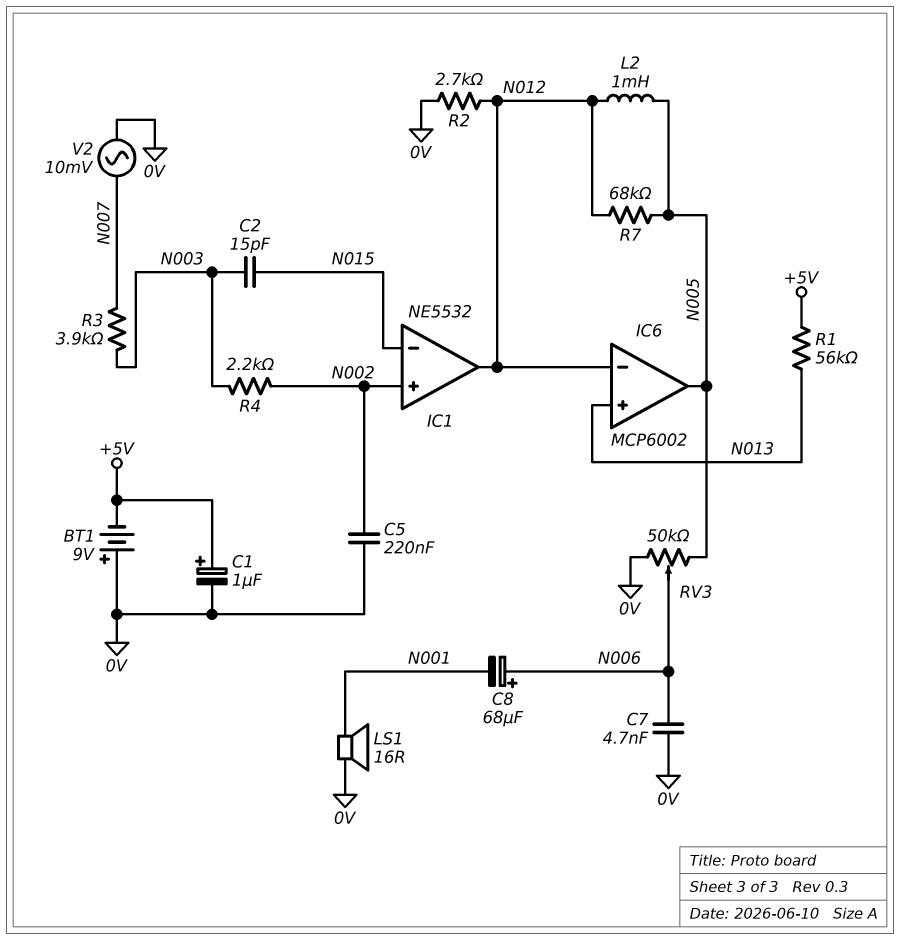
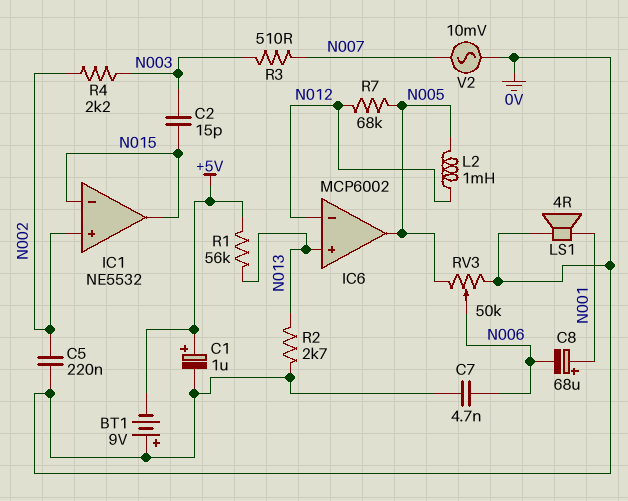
C8: 68uF (plus N006, minus N001) -> 68uF (plus N001, minus N006)
IC1 pin out: N012 -> N015
LS1: speaker 16R (0V, N001) -> speaker 4R (0V, N001)
R2: 2.7k (0V, N012) -> 2.7k (0V, N013)
R3: 3.9k (N003, N007) -> 510 (N003, N007)

